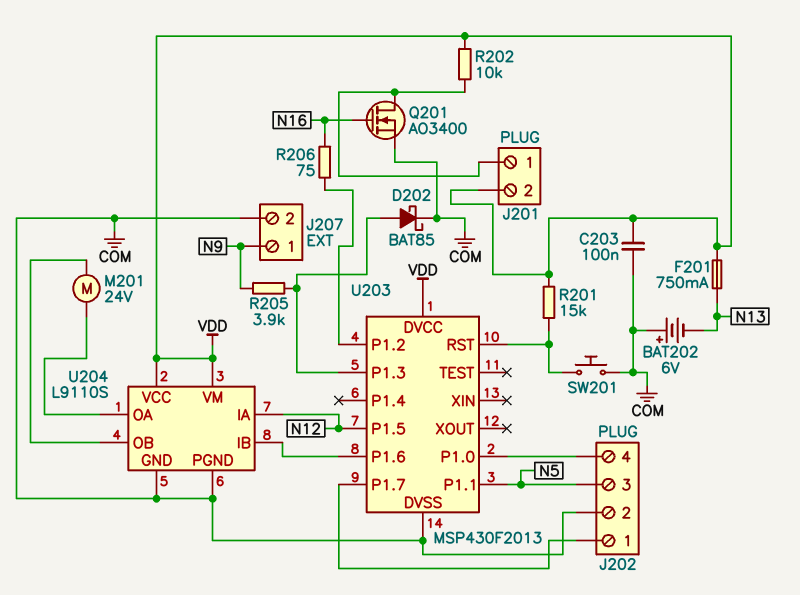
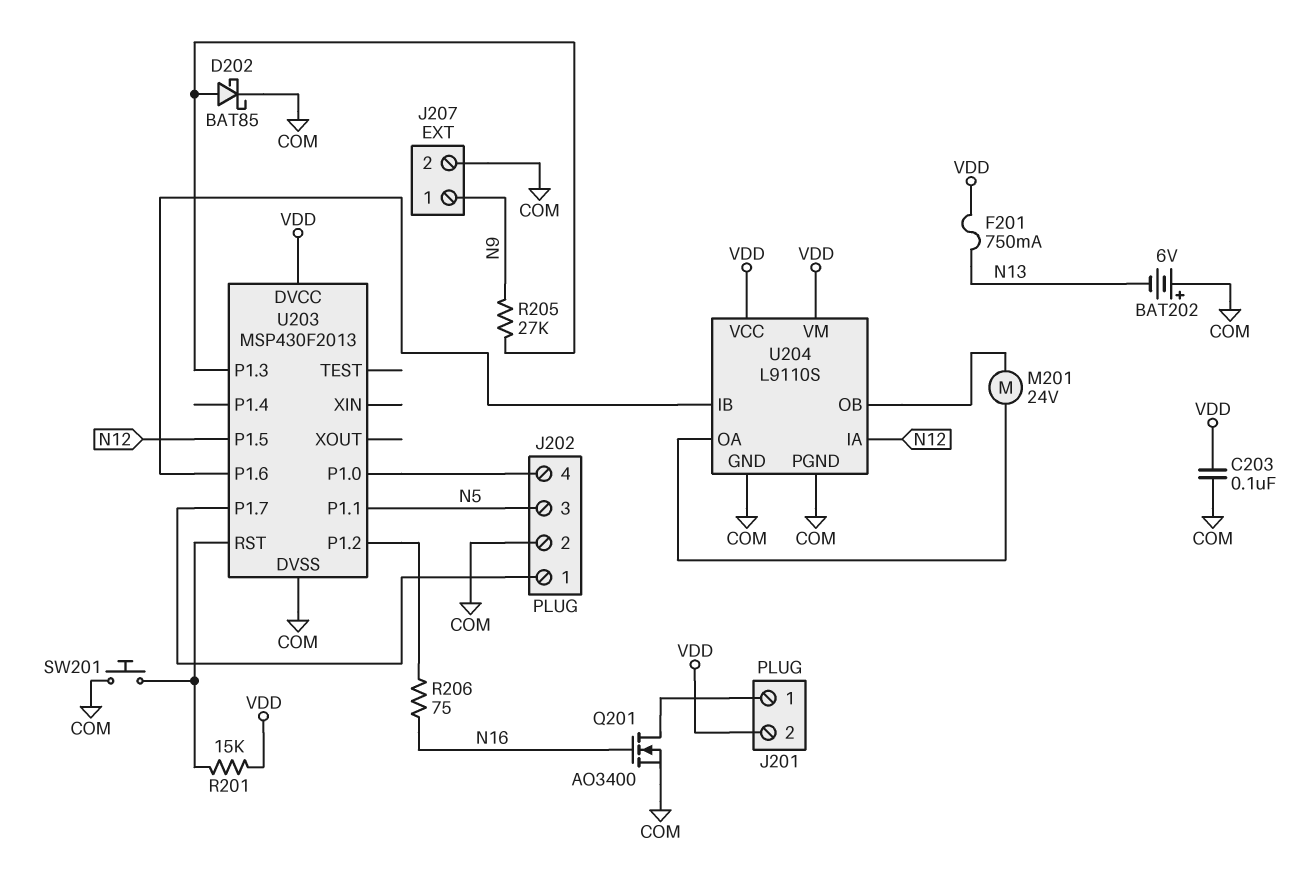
R202: 10k (J201/1, VDD) -> none
R205: 3.9k (N9, U203/P1.3) -> 27k (N9, U203/P1.3)

